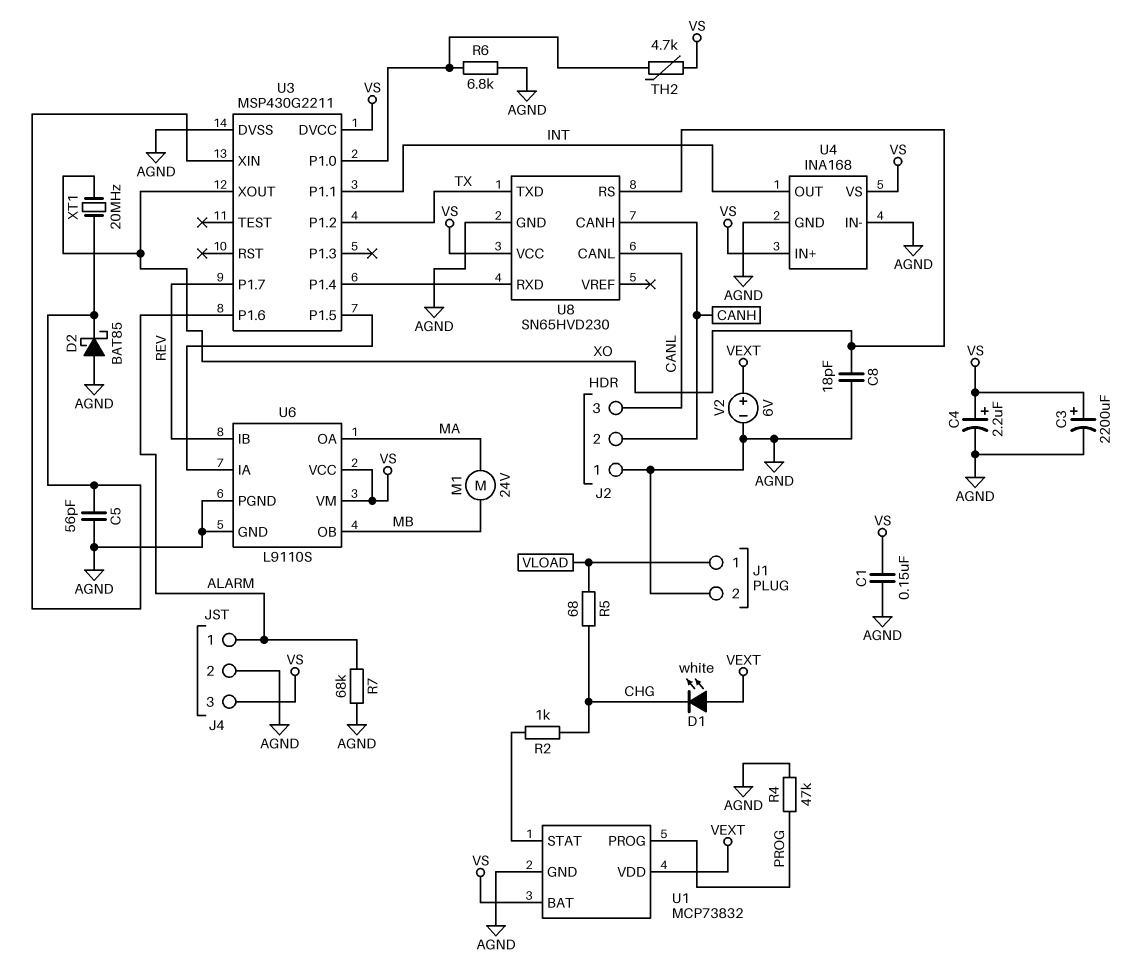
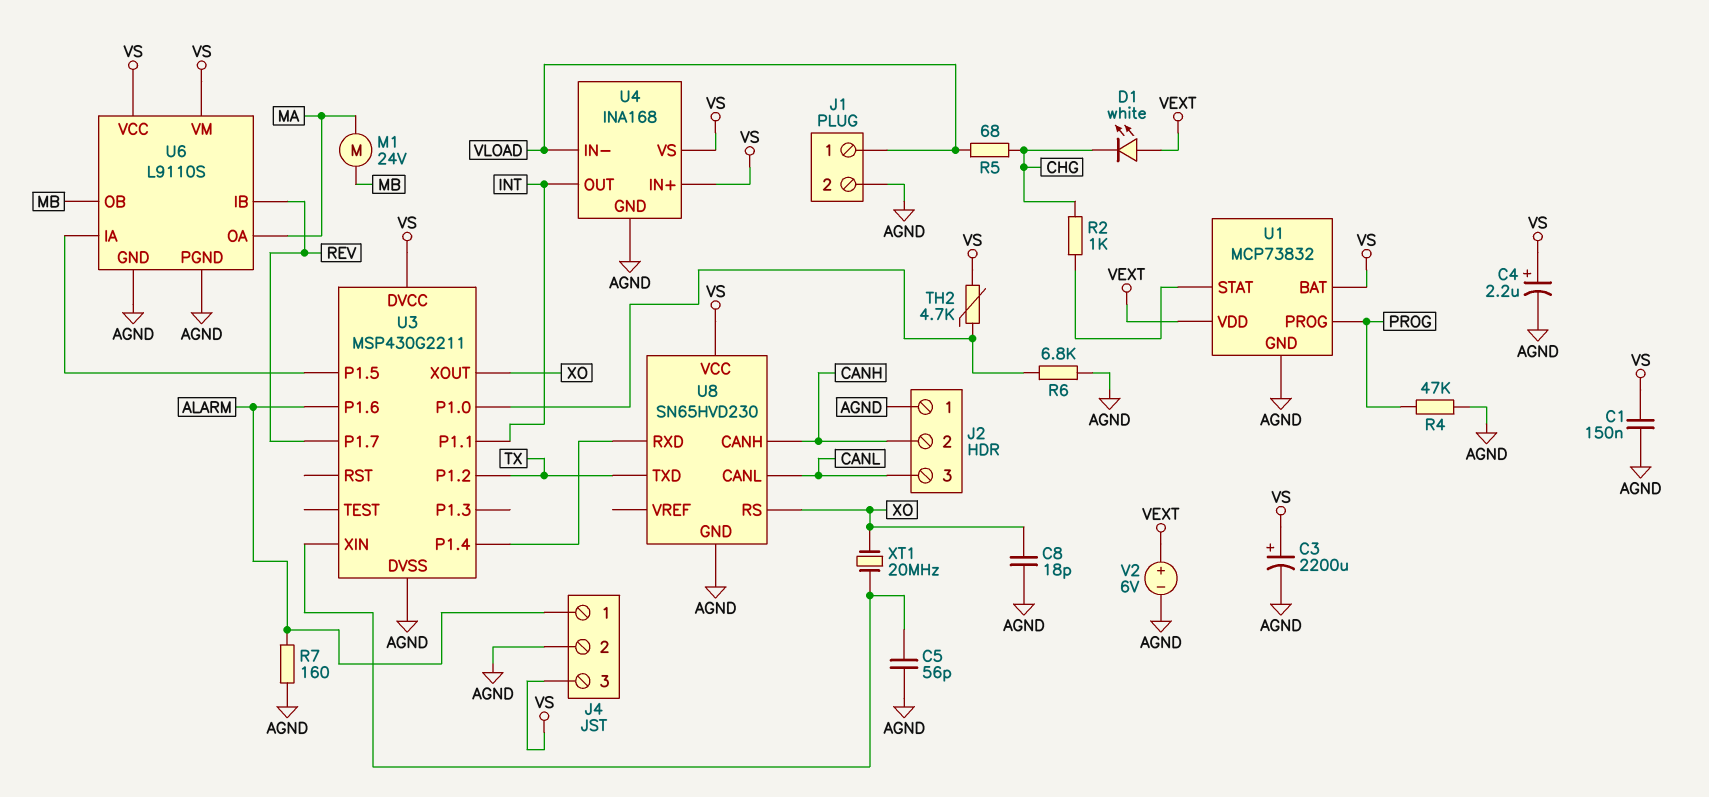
D2: schottky BAT85 (A AGND, K U3/XIN) -> none
R7: 68k (AGND, ALARM) -> 160 (AGND, ALARM)
U4 pin IN-: AGND -> VLOAD

